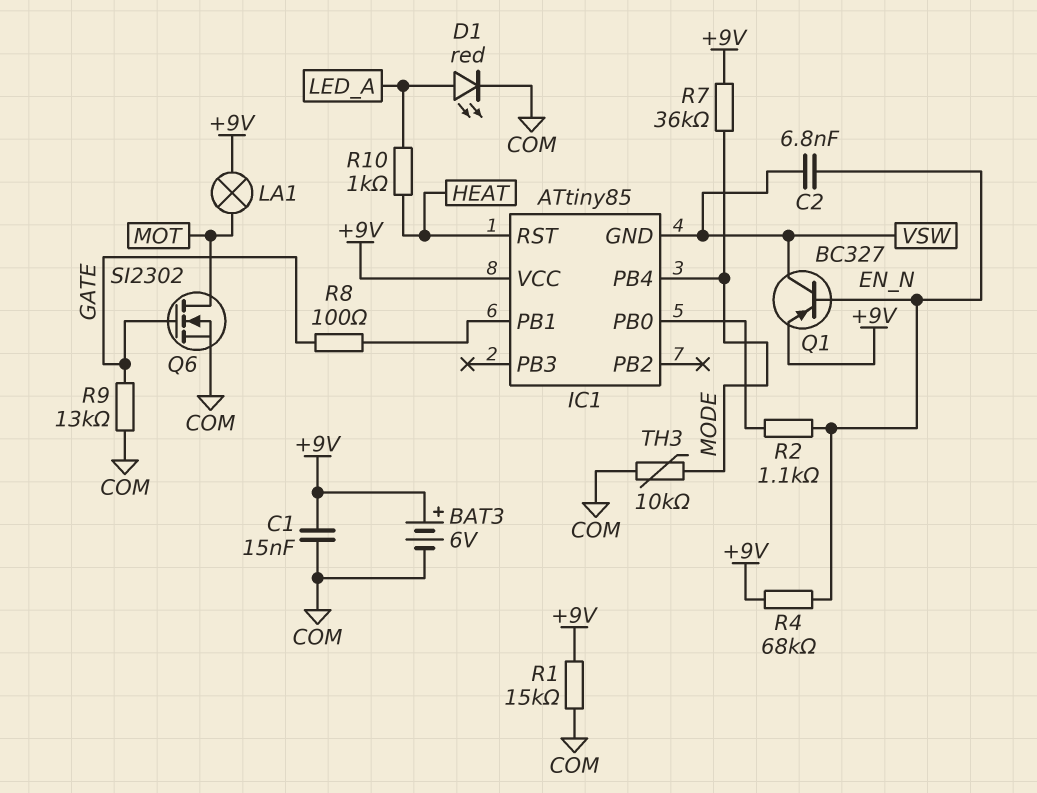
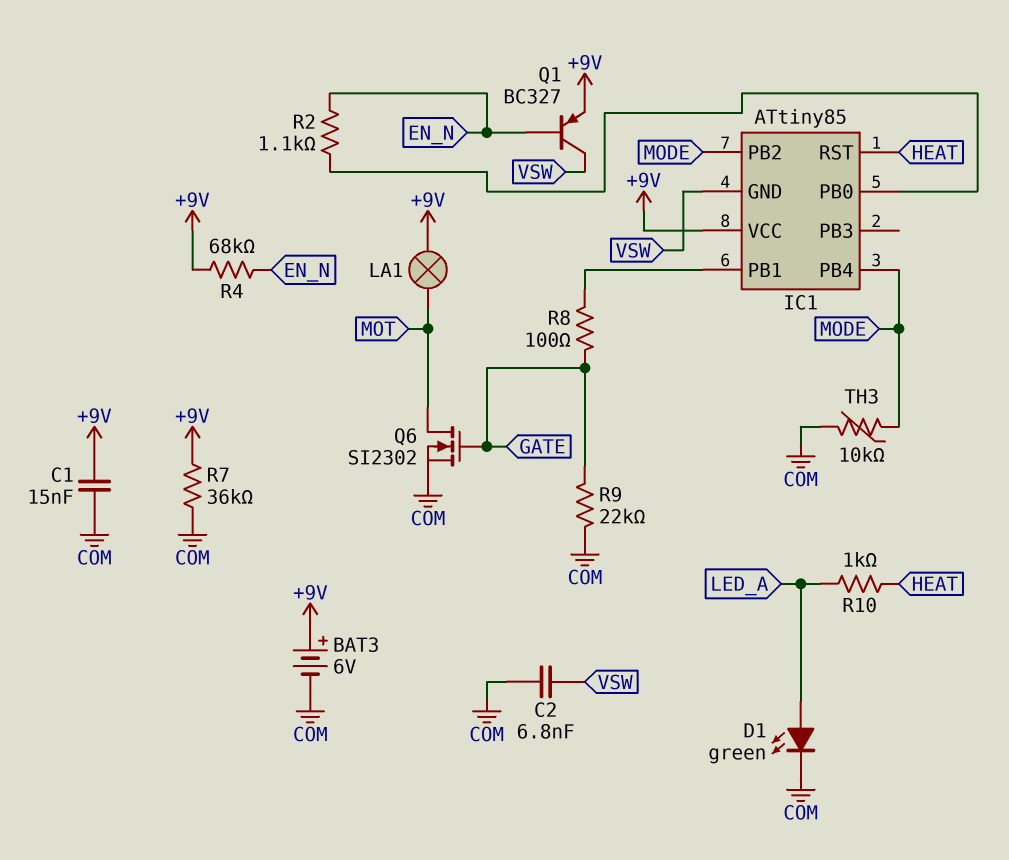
C2: 6.8nF (EN_N, VSW) -> 6.8nF (COM, VSW)
D1: LED red (A LED_A, K COM) -> LED green (A LED_A, K COM)
IC1 pin PB2: none -> MODE
R1: 15k (+9V, COM) -> none
R7: 36k (+9V, MODE) -> 36k (+9V, COM)
R9: 13k (COM, GATE) -> 22k (COM, GATE)

